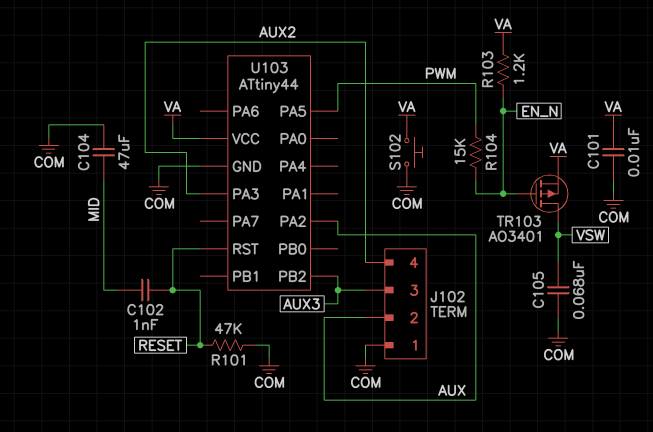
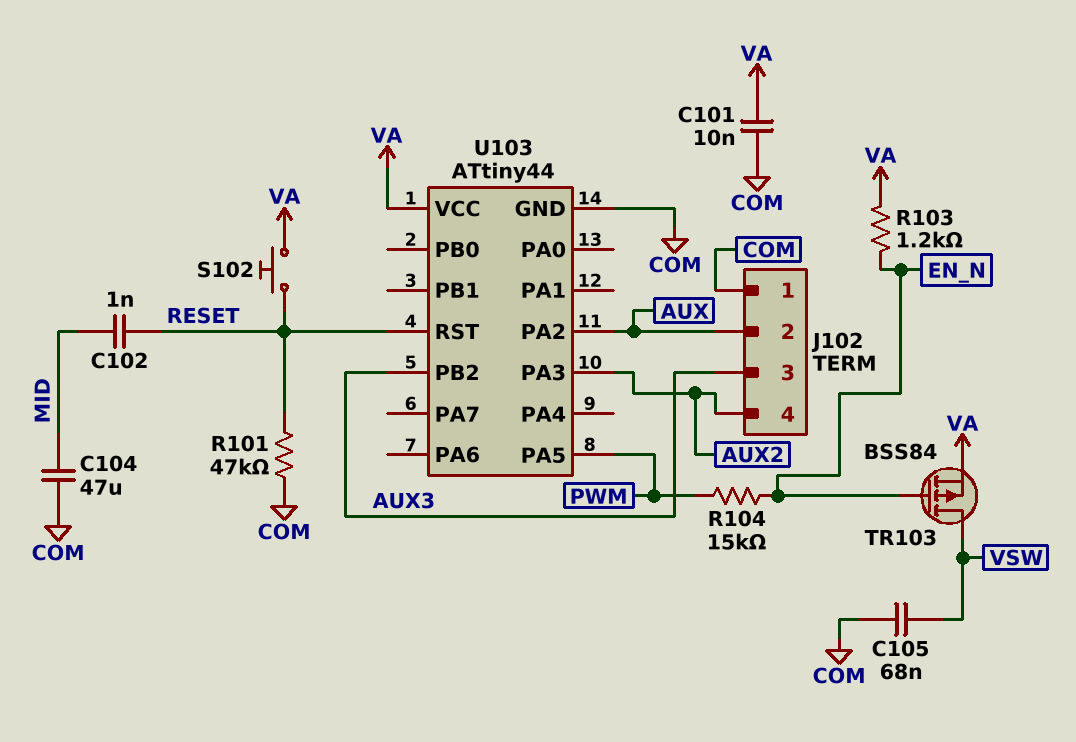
S102: button (COM, VA) -> button (RESET, VA)
TR103: PMOS AO3401 (G EN_N, D VSW, S VA) -> PMOS BSS84 (G EN_N, D VSW, S VA)

